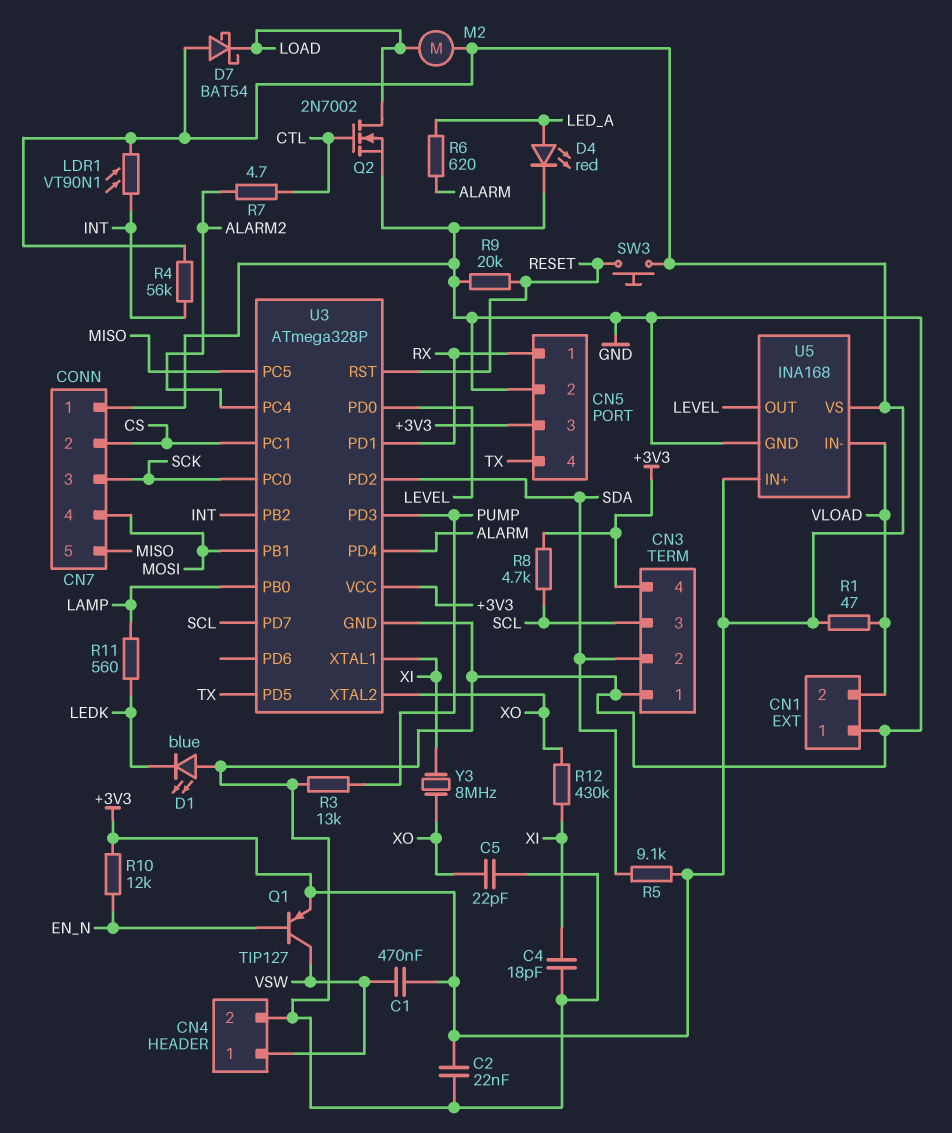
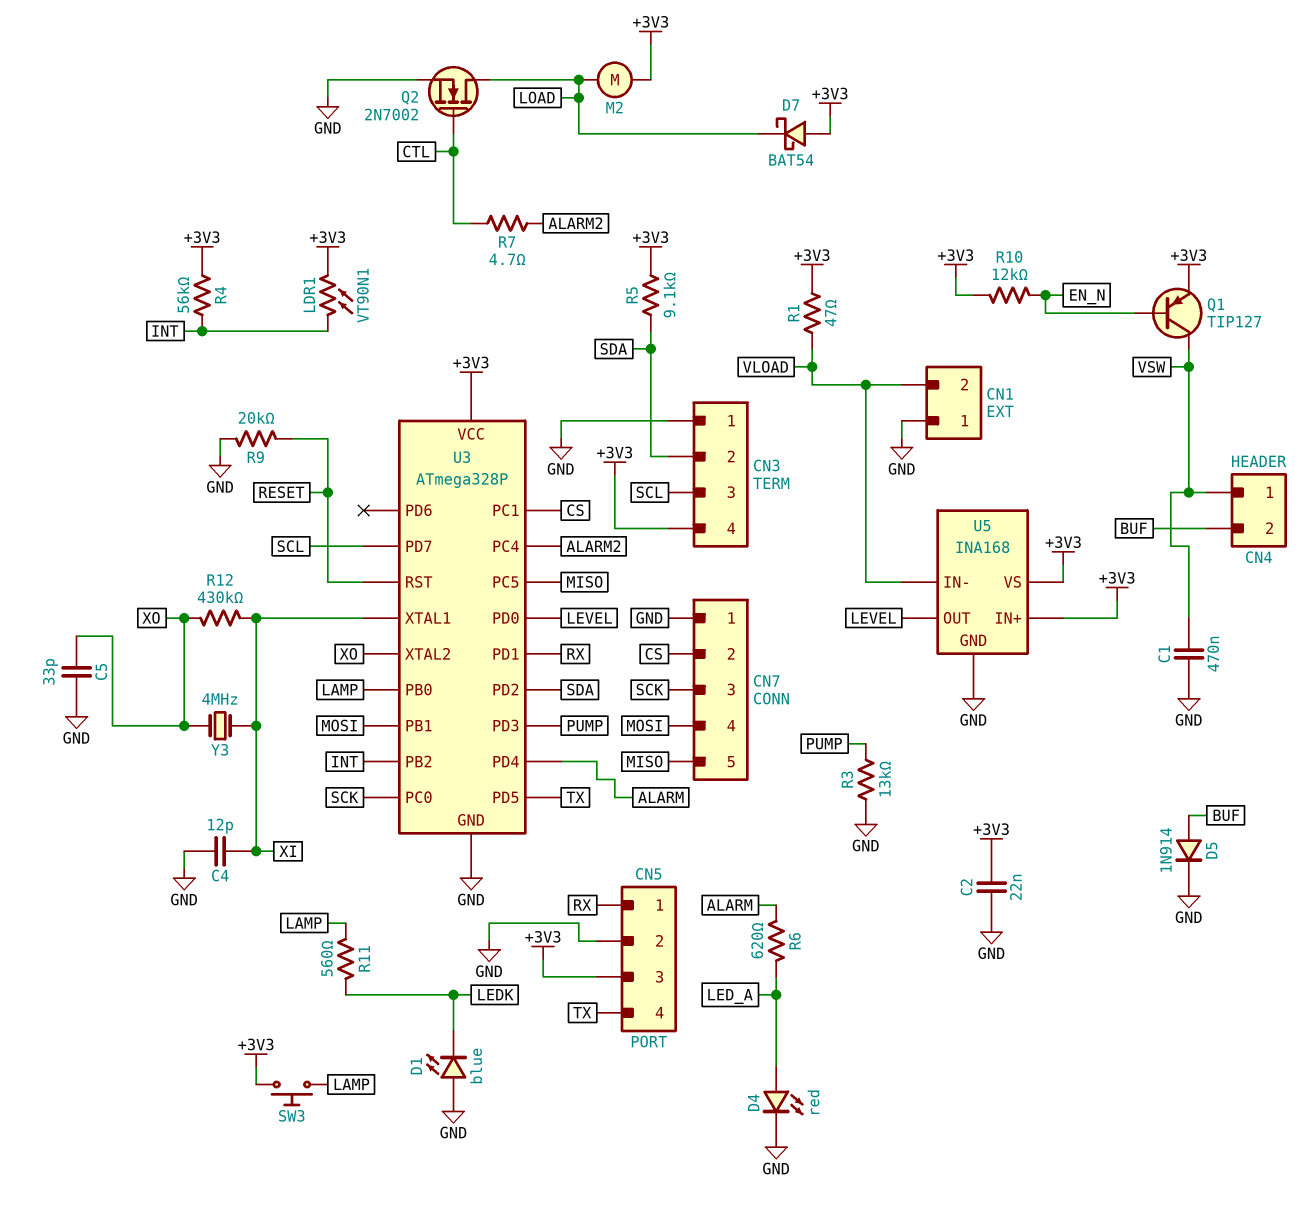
C1: 470nF (+3V3, VSW) -> 470nF (GND, VSW)
C4: 18pF (GND, XI) -> 12pF (GND, XI)
C5: 22pF (GND, XO) -> 33pF (GND, XO)
CN4 pin 2: GND -> BUF
D5: none -> diode 1N914 (A BUF, K GND)
R8: 4.7k (+3V3, SCL) -> none
SW3: button (+3V3, RESET) -> button (+3V3, LAMP)
Y3: 8MHz (XI, XO) -> 4MHz (XI, XO)

